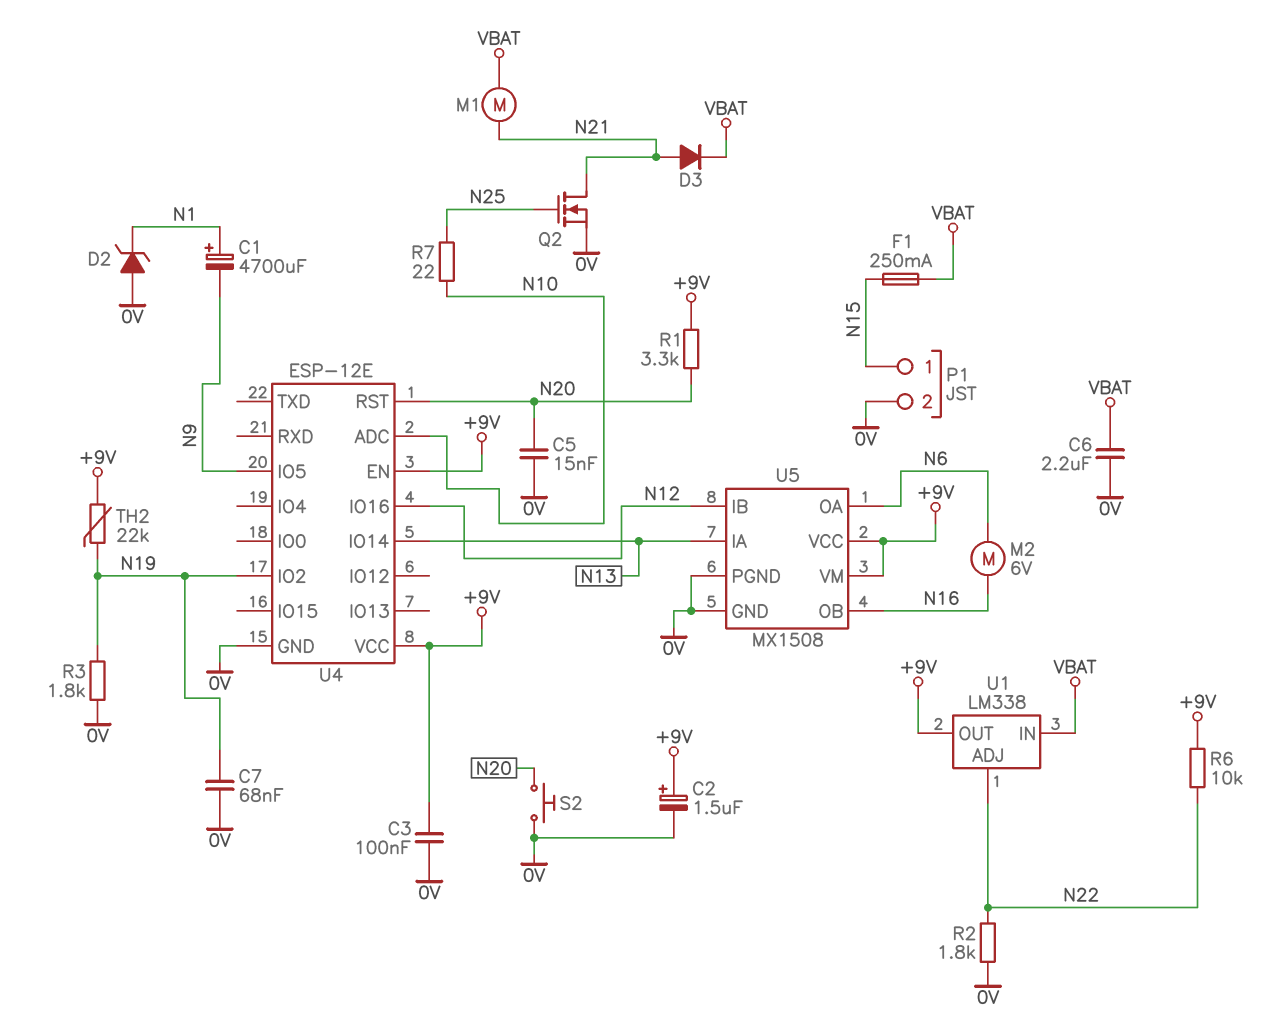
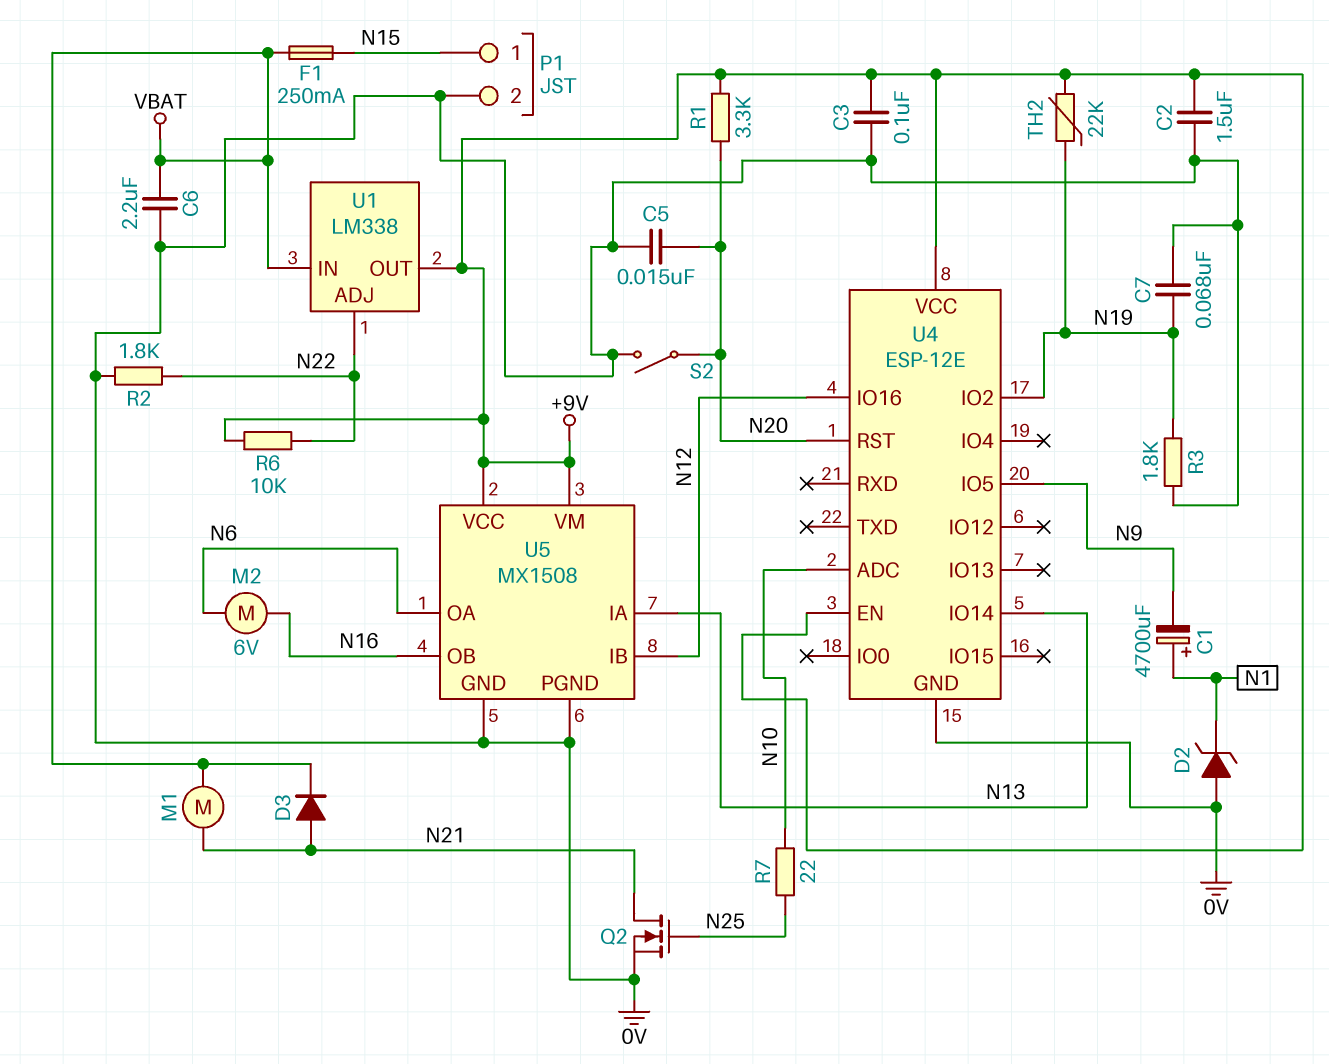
C2: 1.5uF (plus +9V, minus 0V) -> 1.5uF (+9V, 0V)
S2: button (0V, N20) -> switch (0V, N20)

